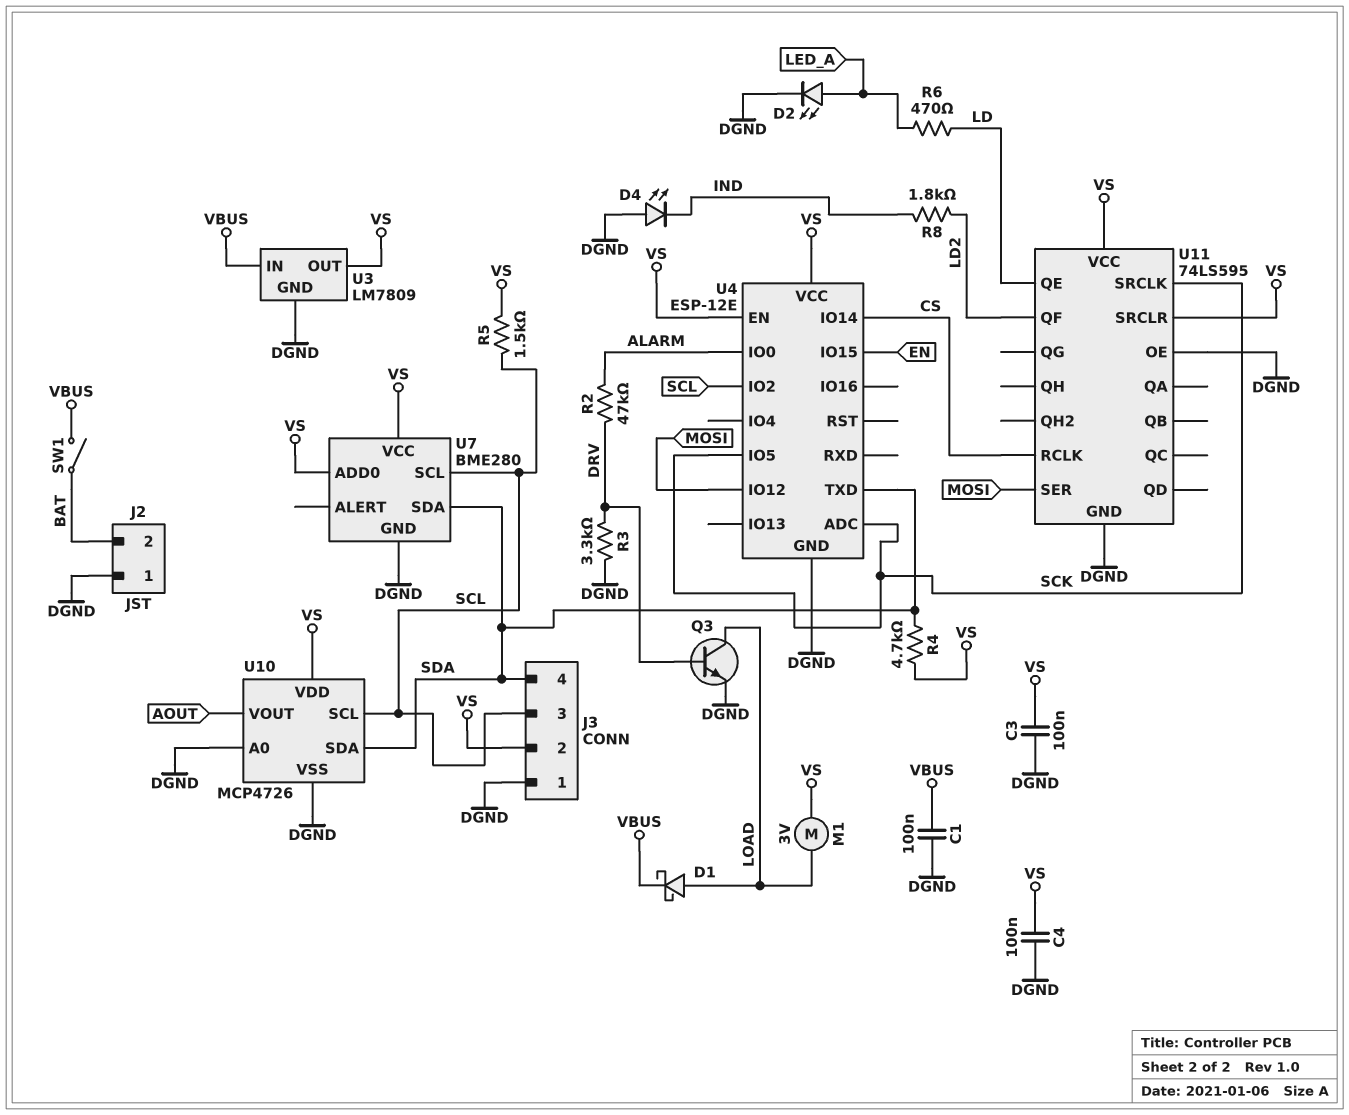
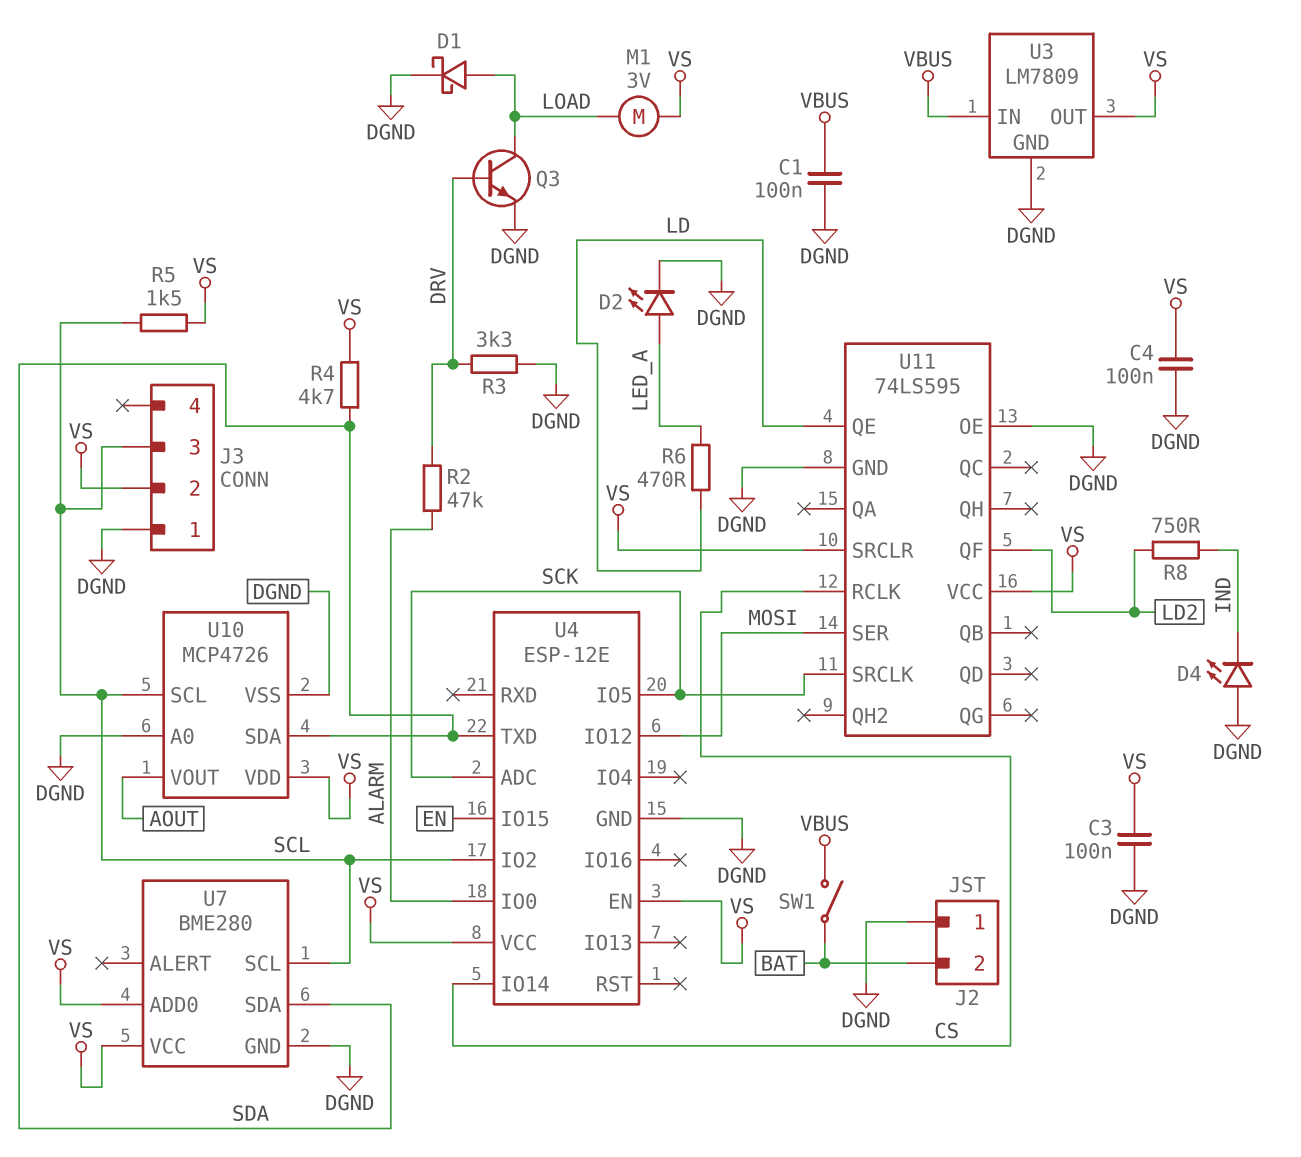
D1: schottky (A LOAD, K VBUS) -> schottky (A LOAD, K DGND)
J3 pin 4: SDA -> none
R8: 1.8k (IND, LD2) -> 750 (IND, LD2)

